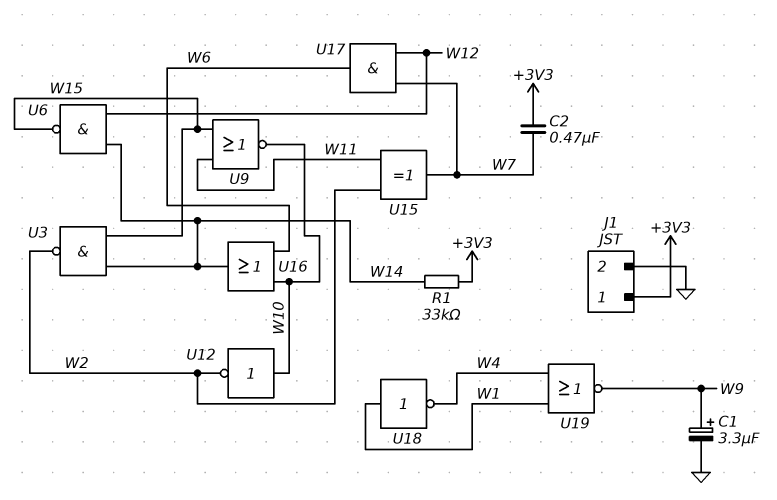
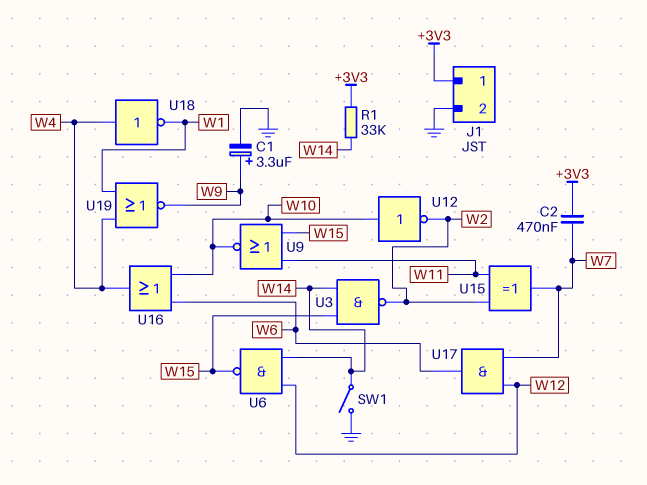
SW1: none -> switch (GND, W14)
U16: OR (in W6, in W10, out W14) -> OR (in W6, in W10, out W4)
U18: NOT (in W1, out W4) -> NOT (in W4, out W1)

